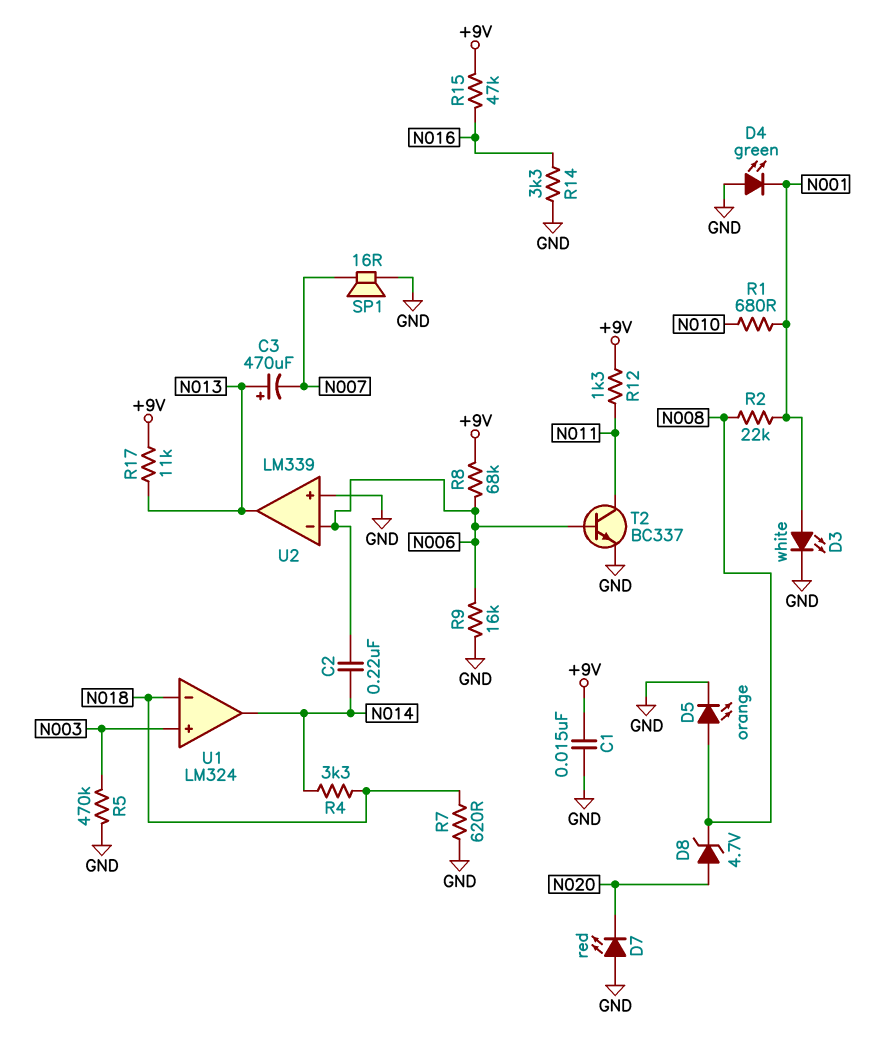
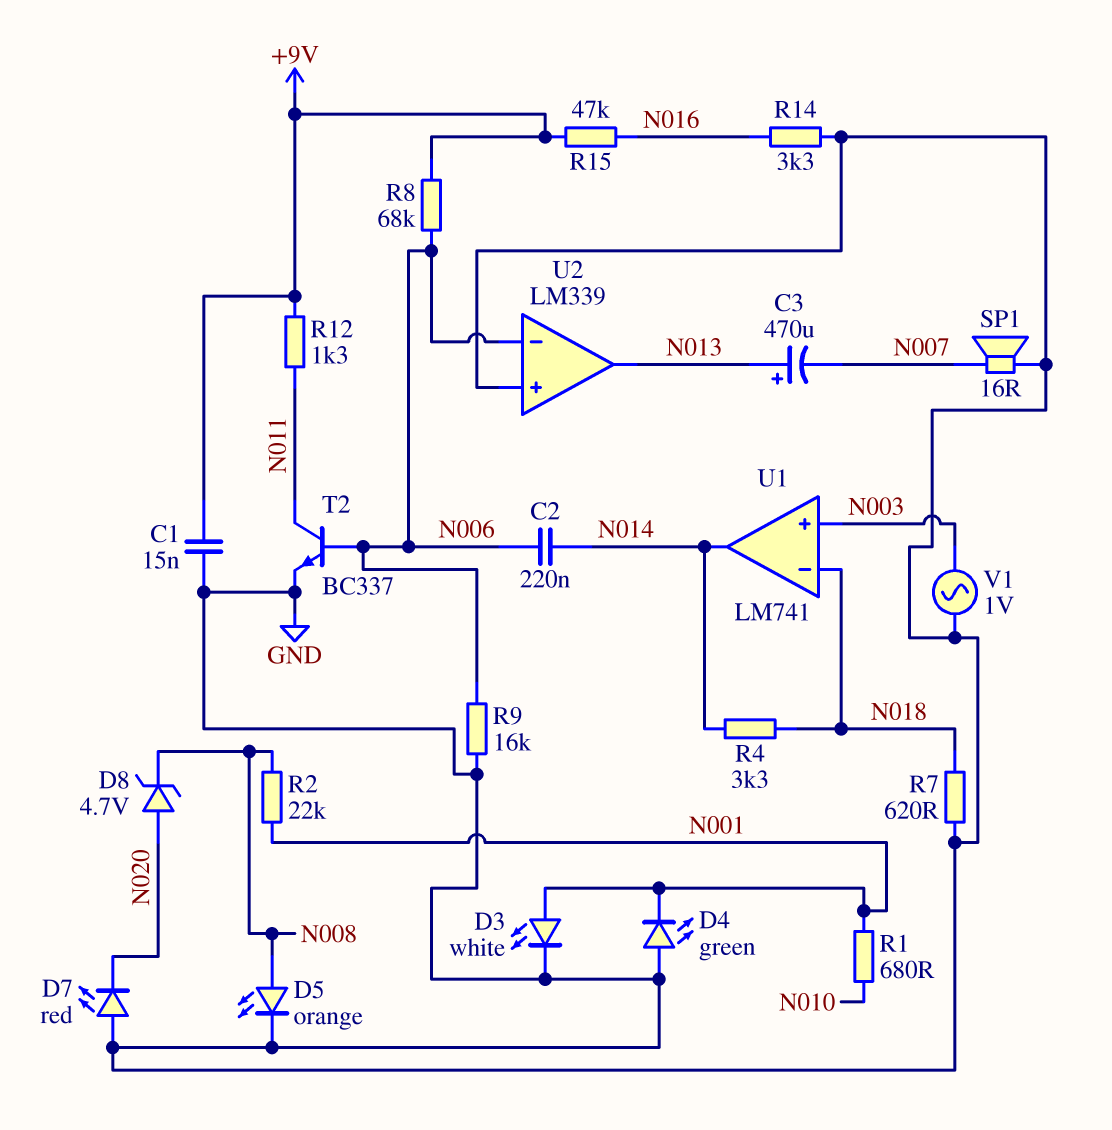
R5: 470k (GND, N003) -> none
R17: 11k (+9V, N013) -> none
U1: LM324 -> LM741
V1: none -> AC 1V (GND, N003)

